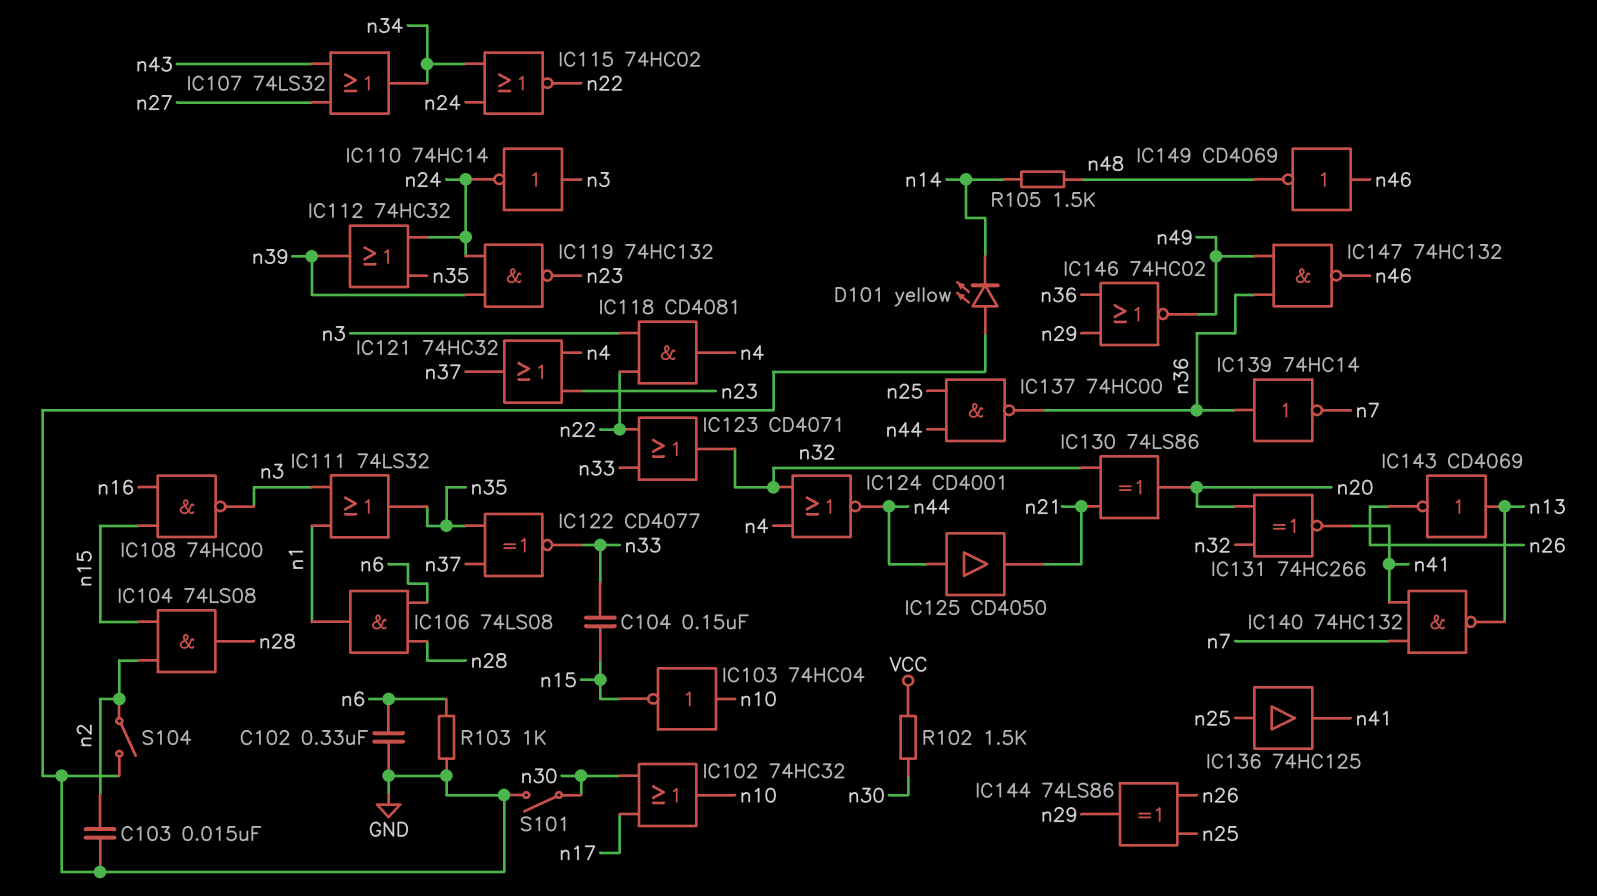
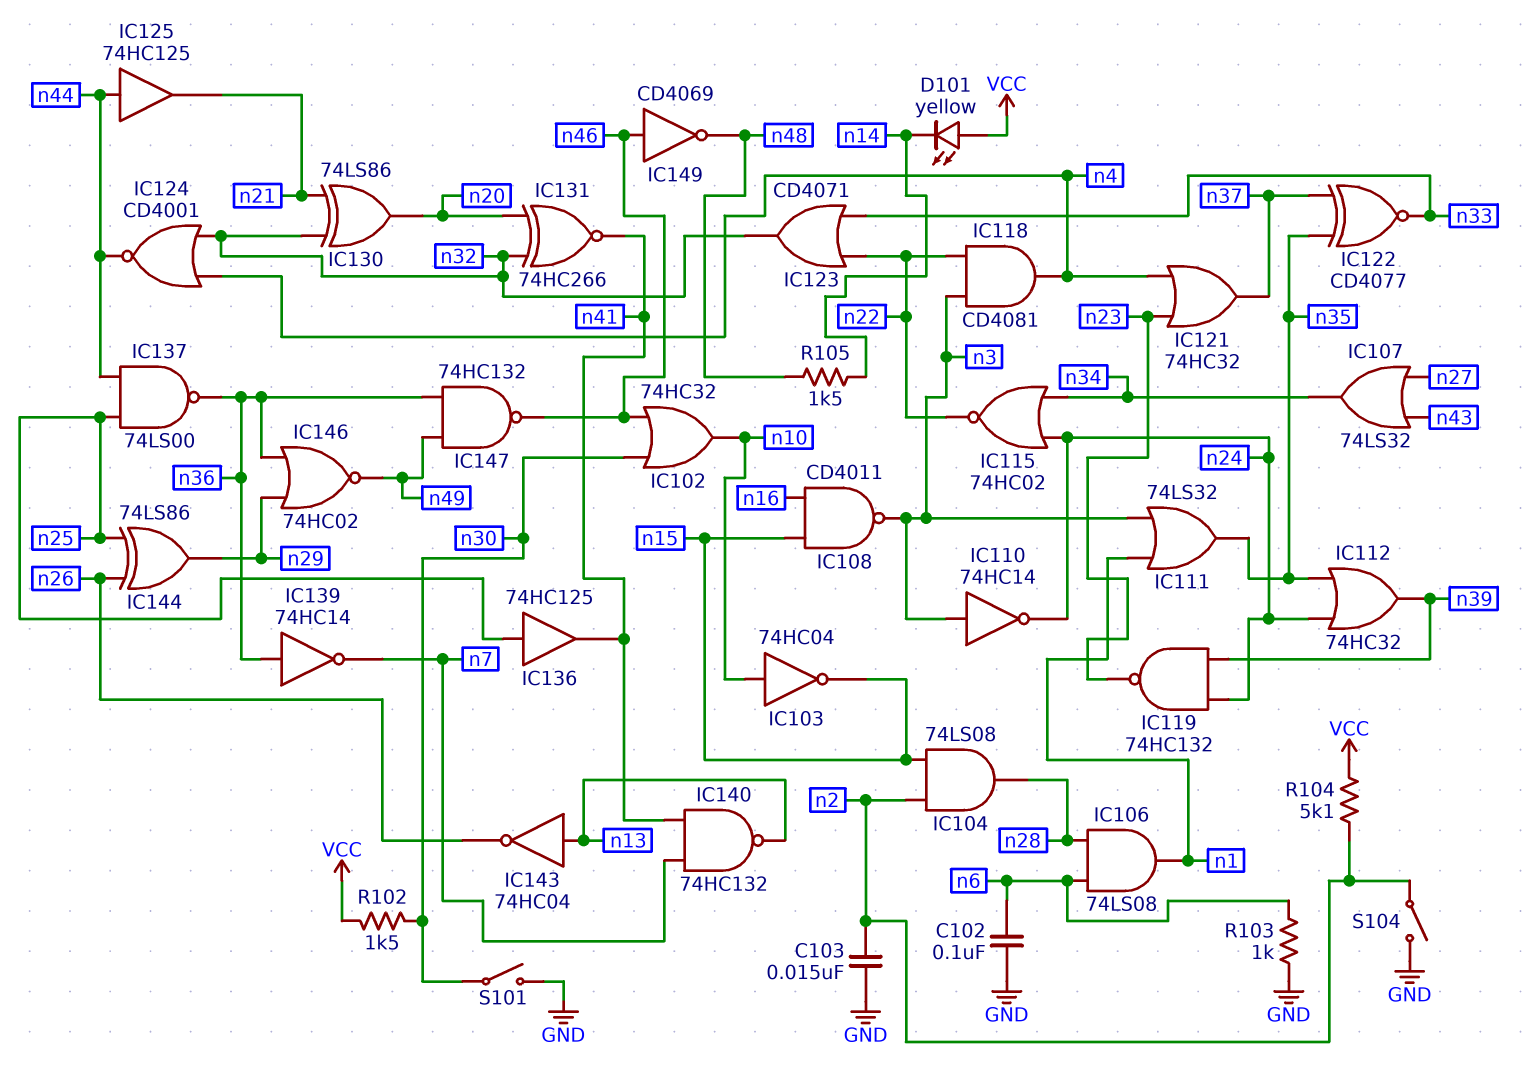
C102: 330nF (GND, n6) -> 100nF (GND, n6)
C104: 150nF (n15, n33) -> none
D101: LED yellow (A GND, K n14) -> LED yellow (A VCC, K n14)
IC102: OR 74HC32 (in n17, in n30, out n10) -> OR 74HC32 (in n30, in n46, out n10)
IC108: NAND 74HC00 (in n15, in n16, out n3) -> NAND CD4011 (in n15, in n16, out n3)
IC125: buffer CD4050 (in n44, out n21) -> buffer 74HC125 (in n44, out n21)
IC137: NAND 74HC00 (in n25, in n44, out n36) -> NAND 74LS00 (in n25, in n44, out n36)
IC143: NOT CD4069 (in n13, out n26) -> NOT 74HC04 (in n13, out n26)
R104: none -> 5.1k (VCC, n2)

